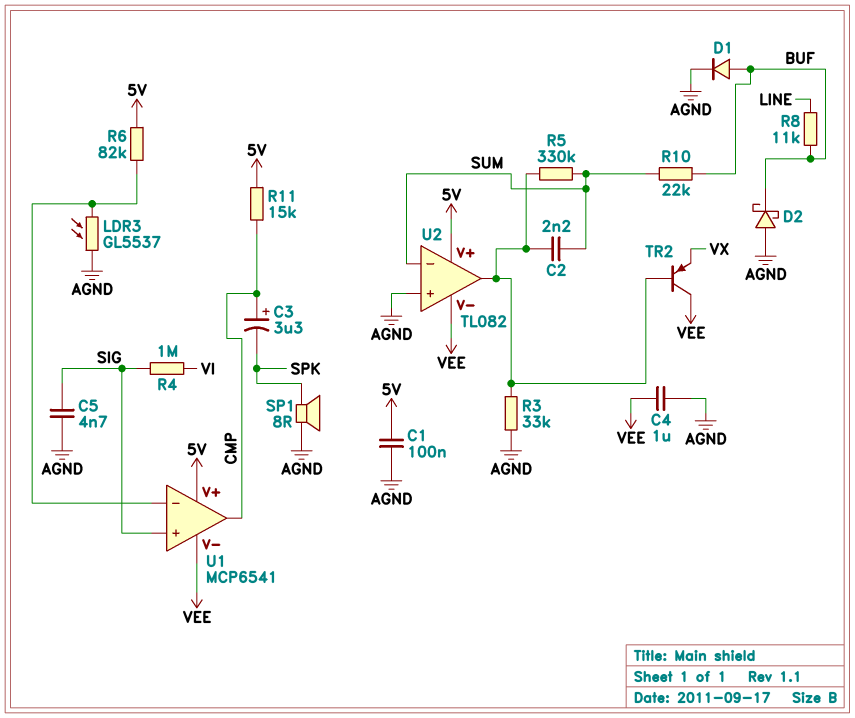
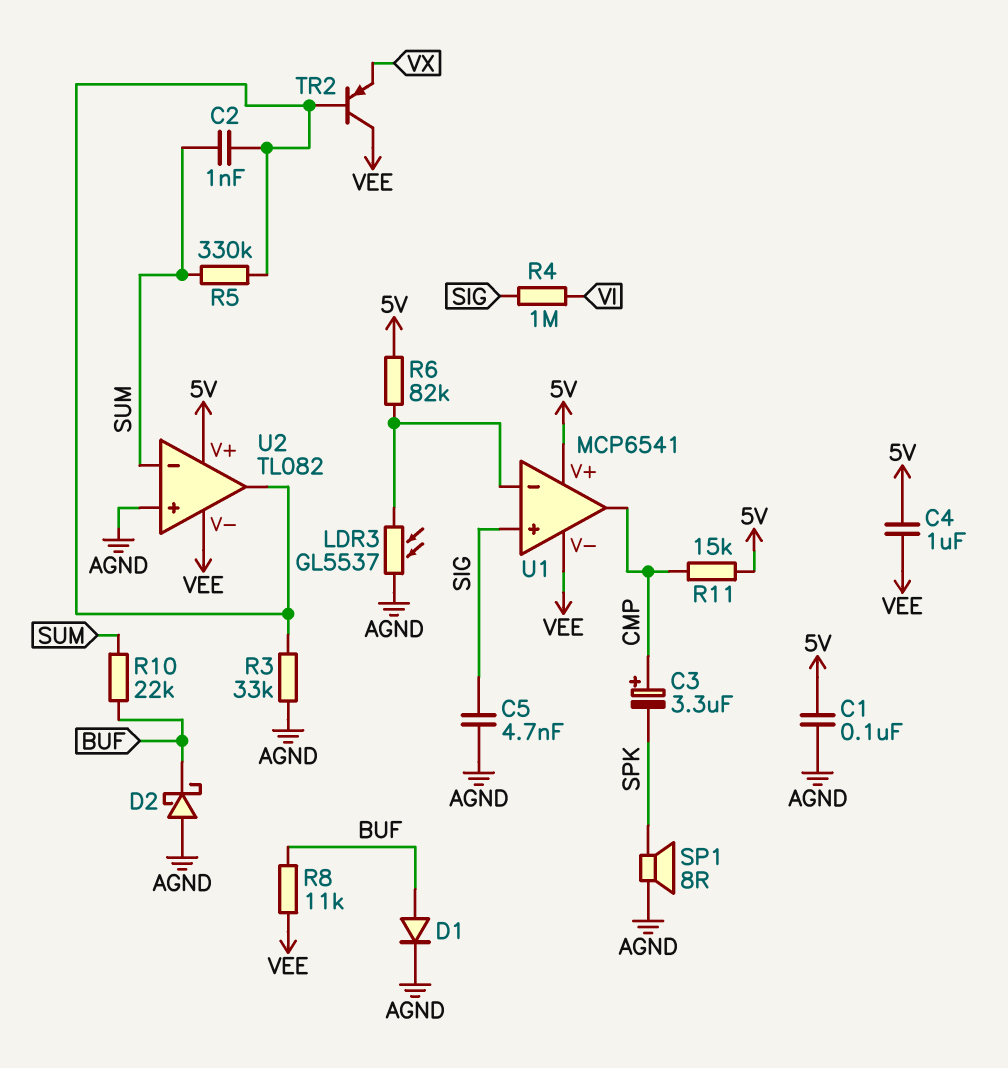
C2: 2.2nF (SUM, U2/out) -> 1nF (SUM, U2/out)
C4: 1uF (AGND, VEE) -> 1uF (5V, VEE)
R8: 11k (BUF, LINE) -> 11k (BUF, VEE)

